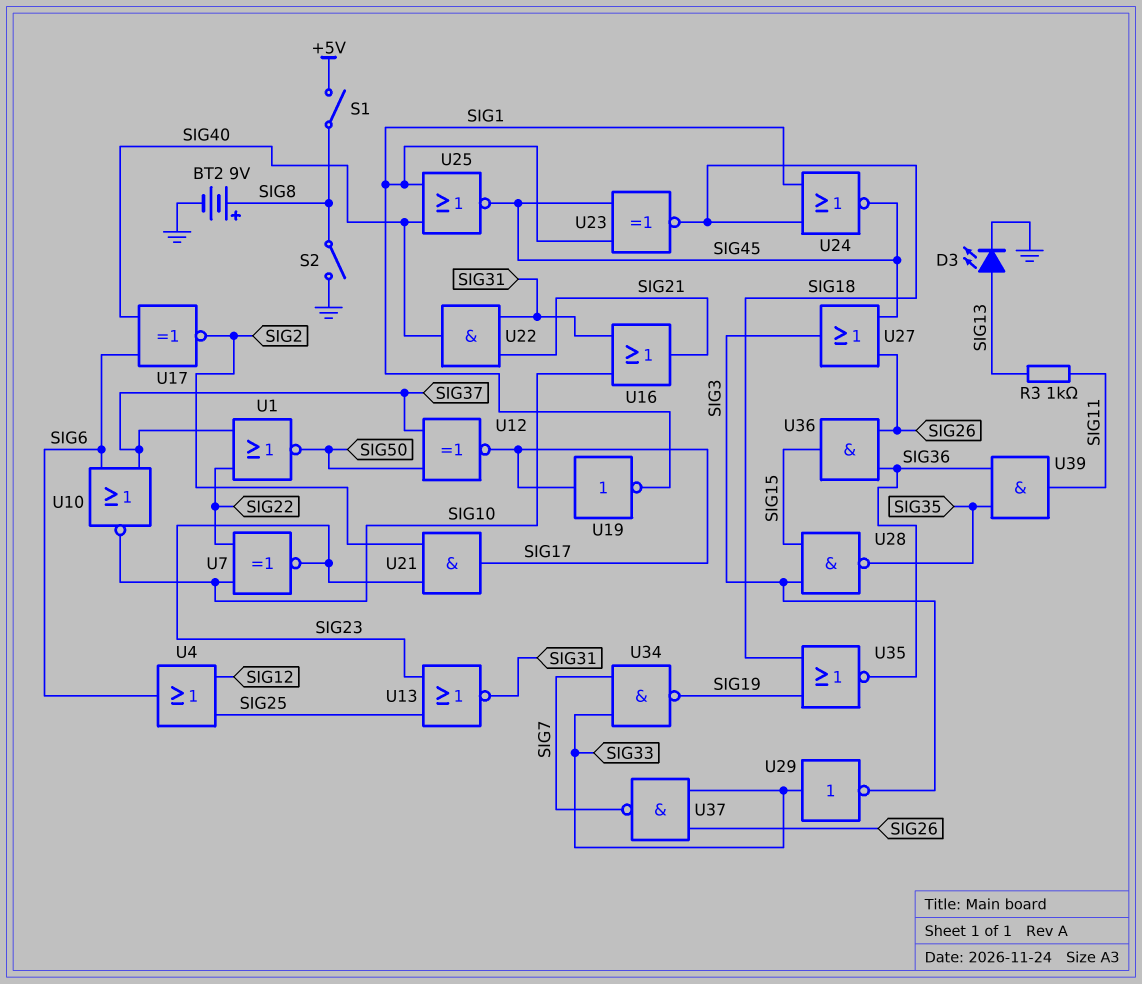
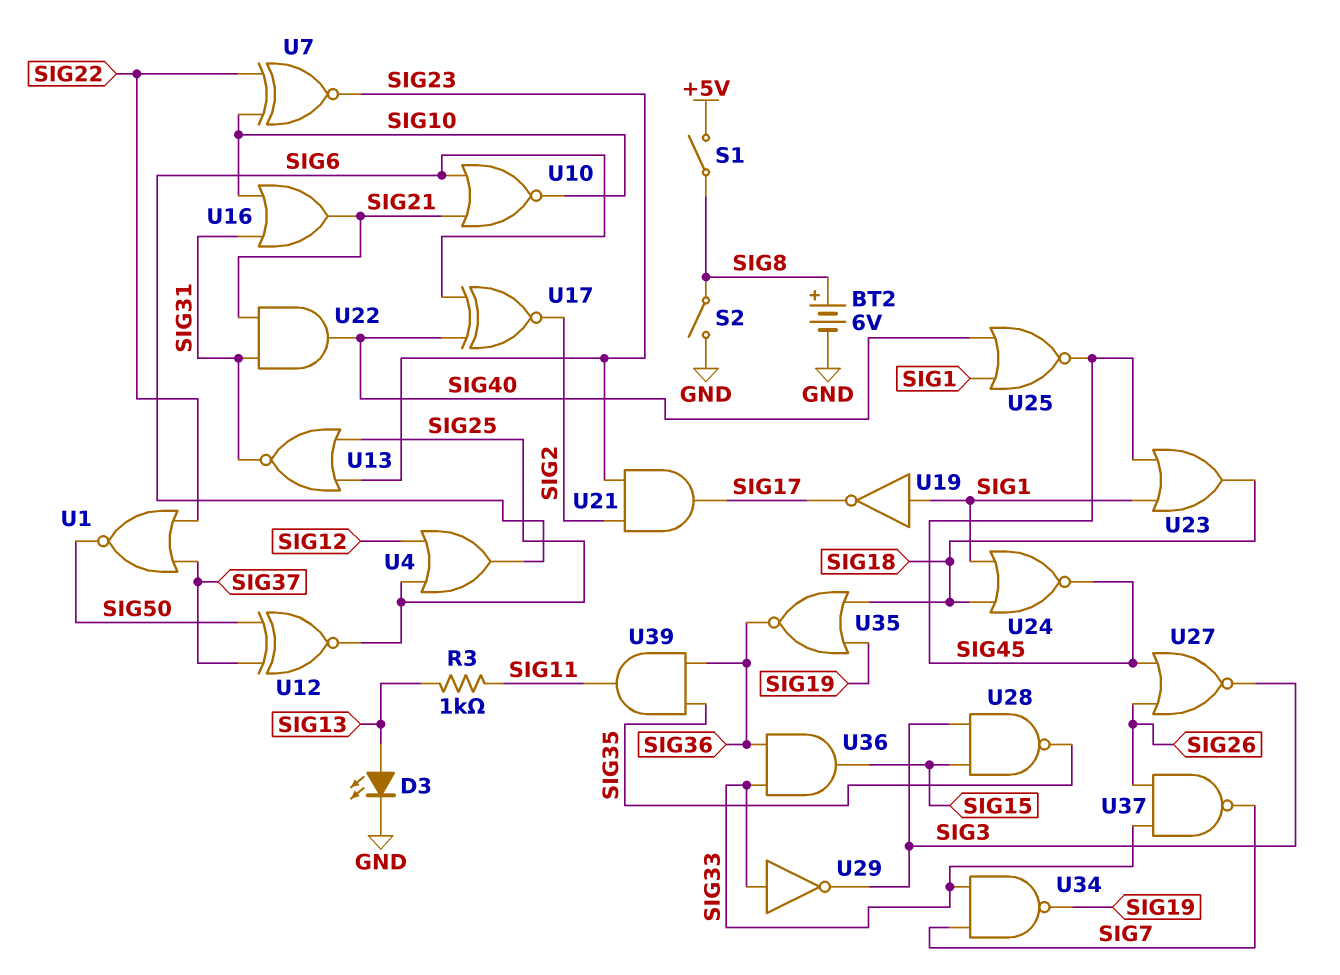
BT2: 9V (plus SIG8, minus GND) -> 6V (plus SIG8, minus GND)
U10: NOR (in SIG6, in SIG37, out SIG10) -> NOR (in SIG6, in SIG21, out SIG10)
U12: XNOR (in SIG37, in SIG50, out SIG17) -> XNOR (in SIG37, in SIG50, out SIG25)
U19: NOT (in SIG17, out SIG1) -> NOT (in SIG1, out SIG17)
U23: XNOR (in SIG1, in SIG45, out SIG18) -> OR (in SIG1, in SIG45, out SIG18)
U27: OR (in SIG26, in SIG45, out SIG3) -> NOR (in SIG26, in SIG45, out SIG3)
U36: AND (in SIG26, in SIG36, out SIG15) -> AND (in SIG33, in SIG36, out SIG15)

